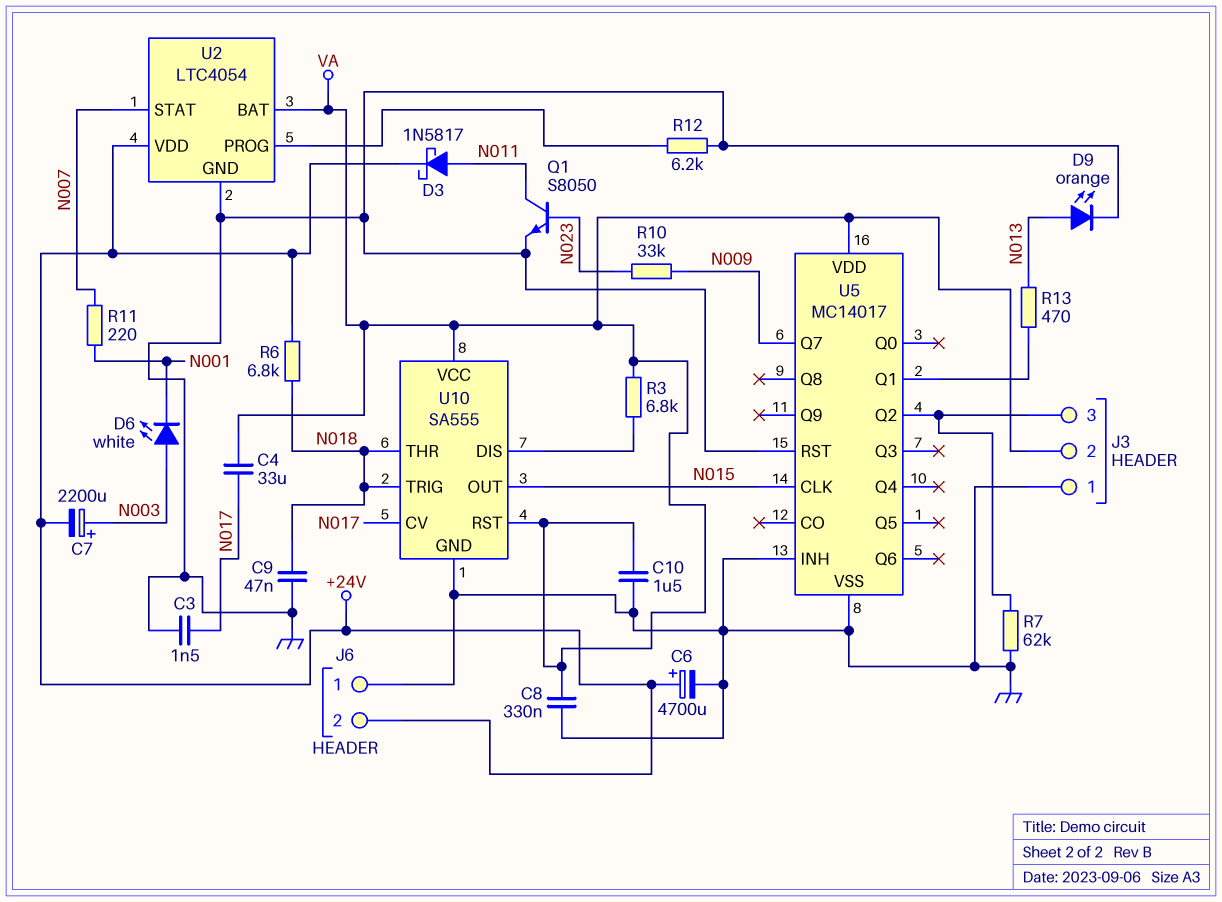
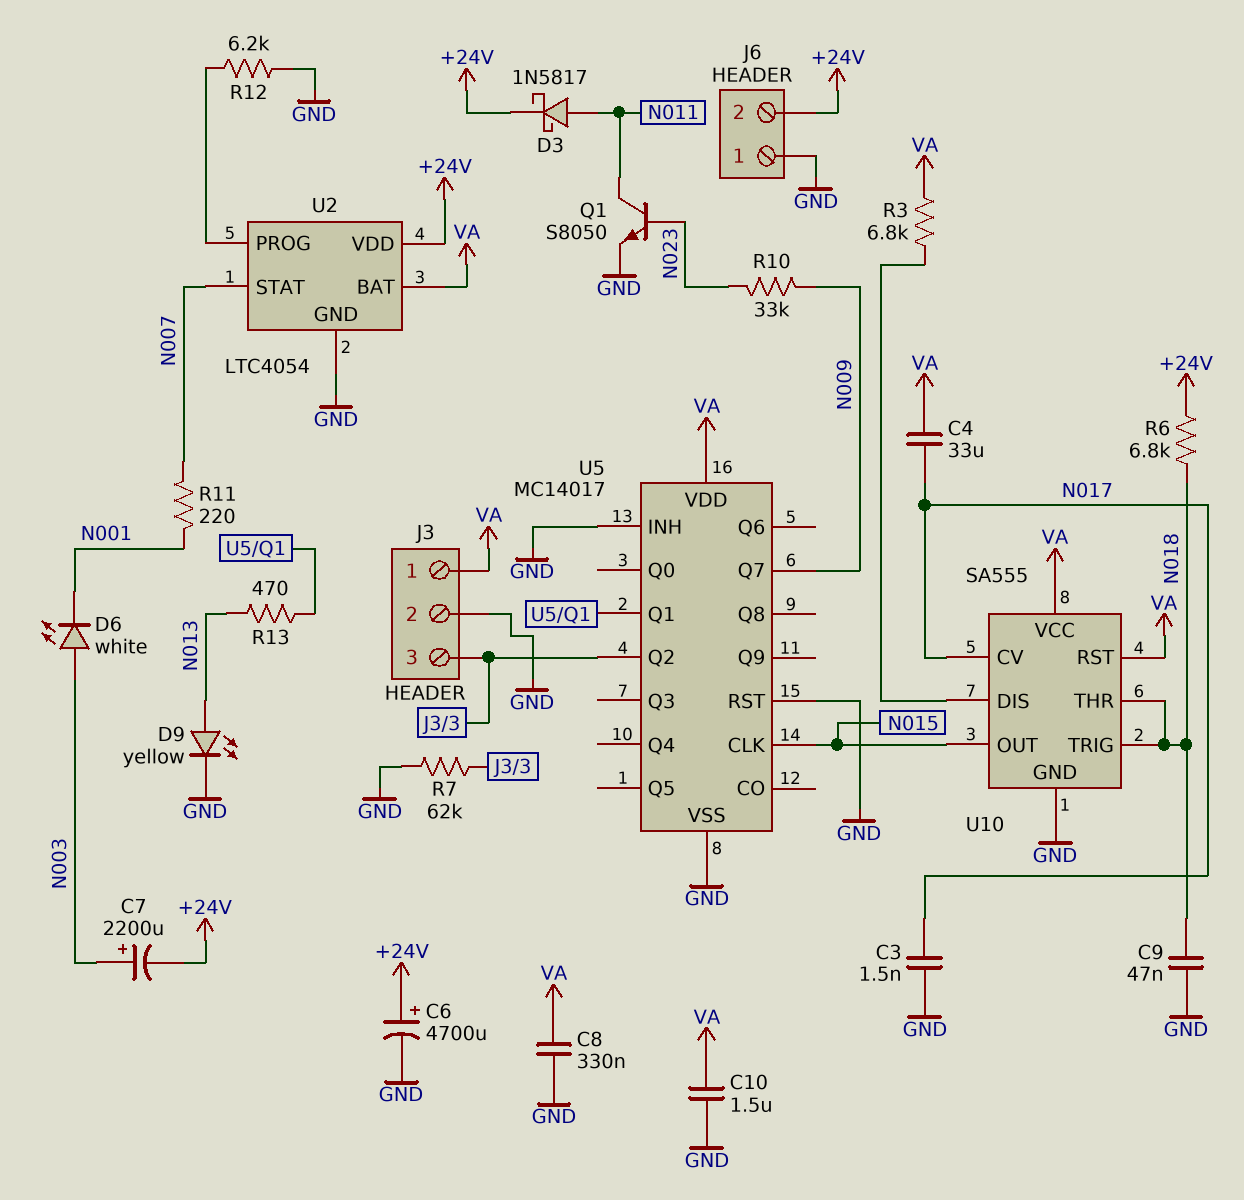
D9: LED orange (A N013, K GND) -> LED yellow (A N013, K GND)
J3 pin 1: GND -> VA
J3 pin 2: VA -> GND

